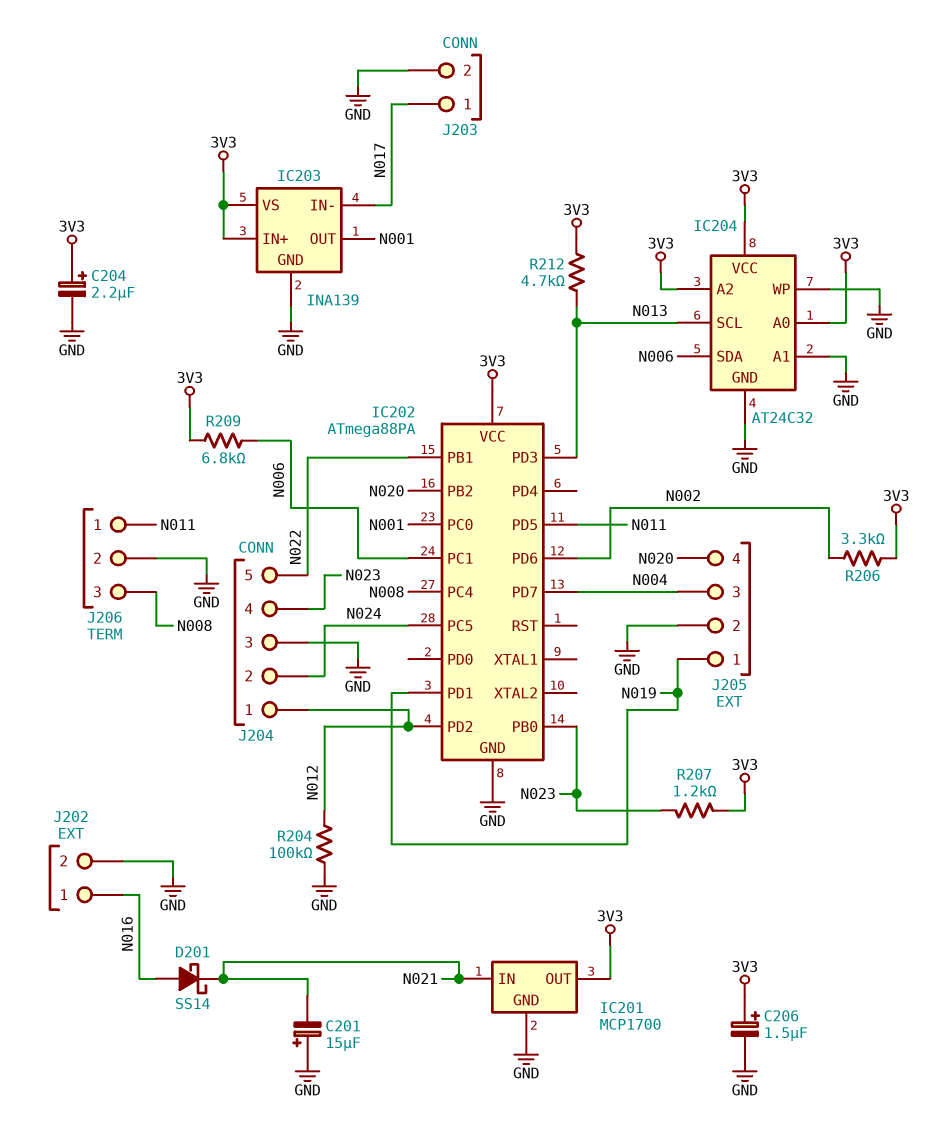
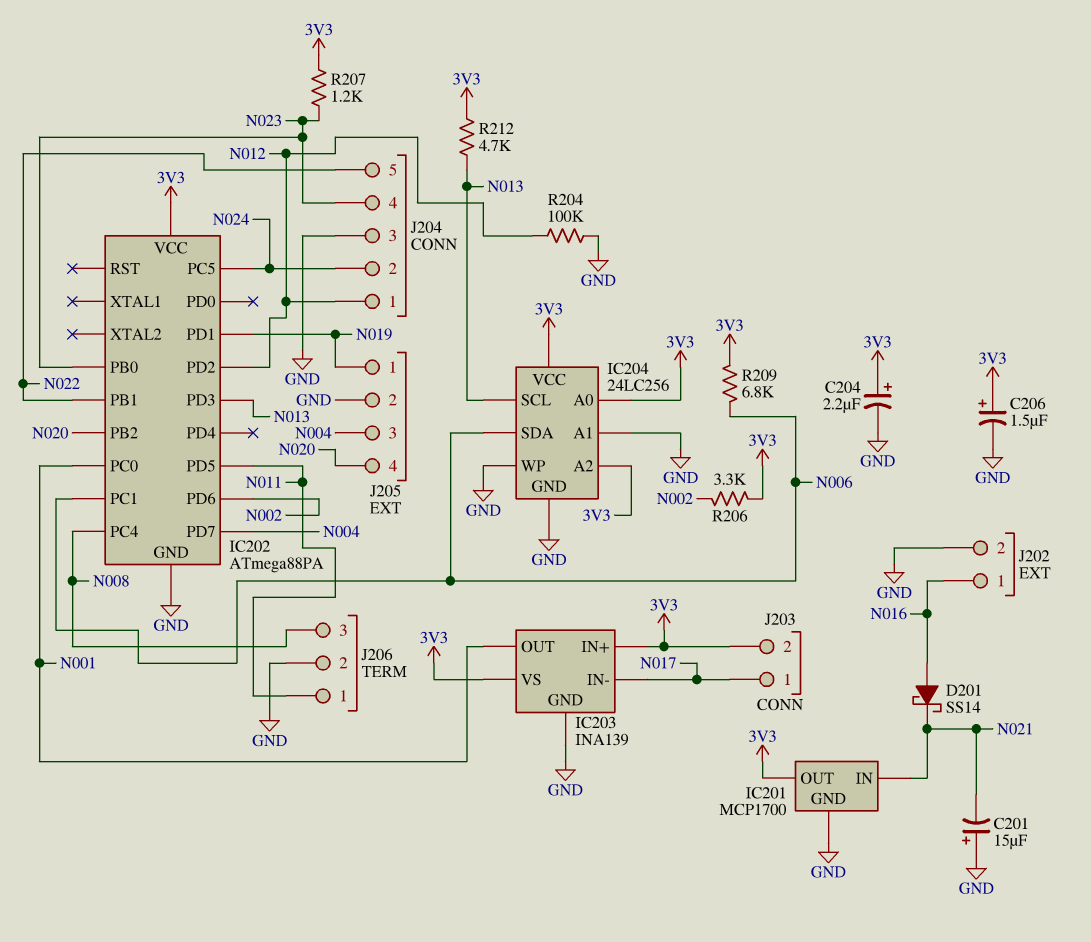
IC204: AT24C32 -> 24LC256
J203 pin 2: GND -> 3V3

